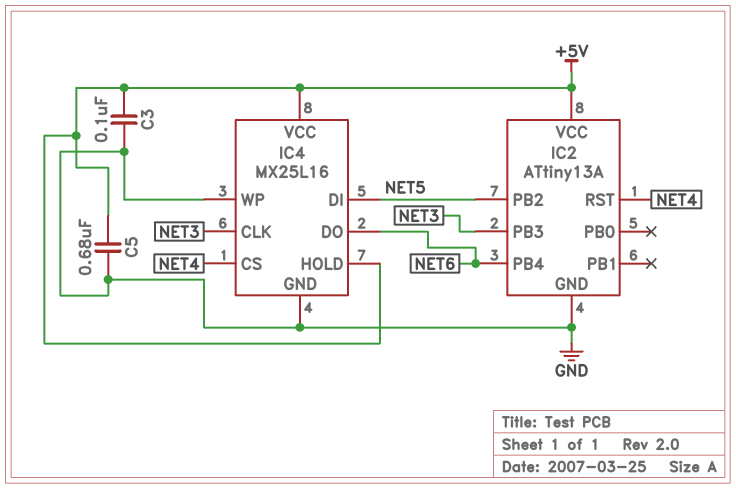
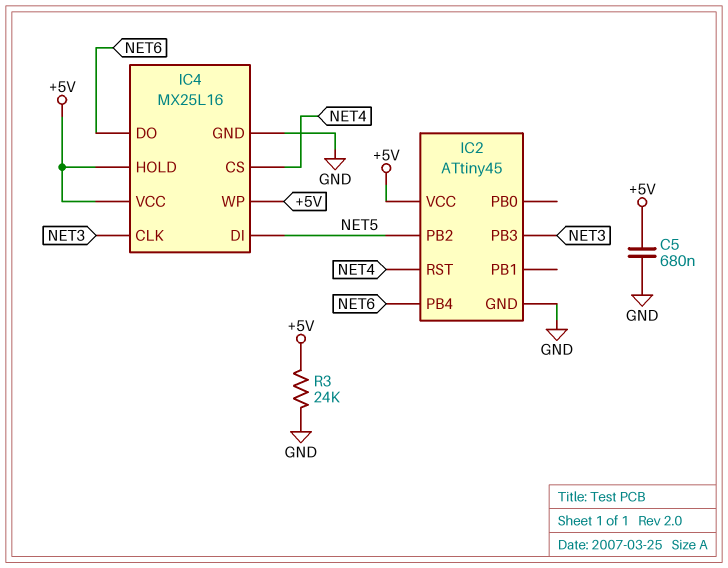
C3: 100nF (+5V, GND) -> none
IC2: ATtiny13A -> ATtiny45
IC4 pin WP: GND -> +5V
R3: none -> 24k (+5V, GND)

